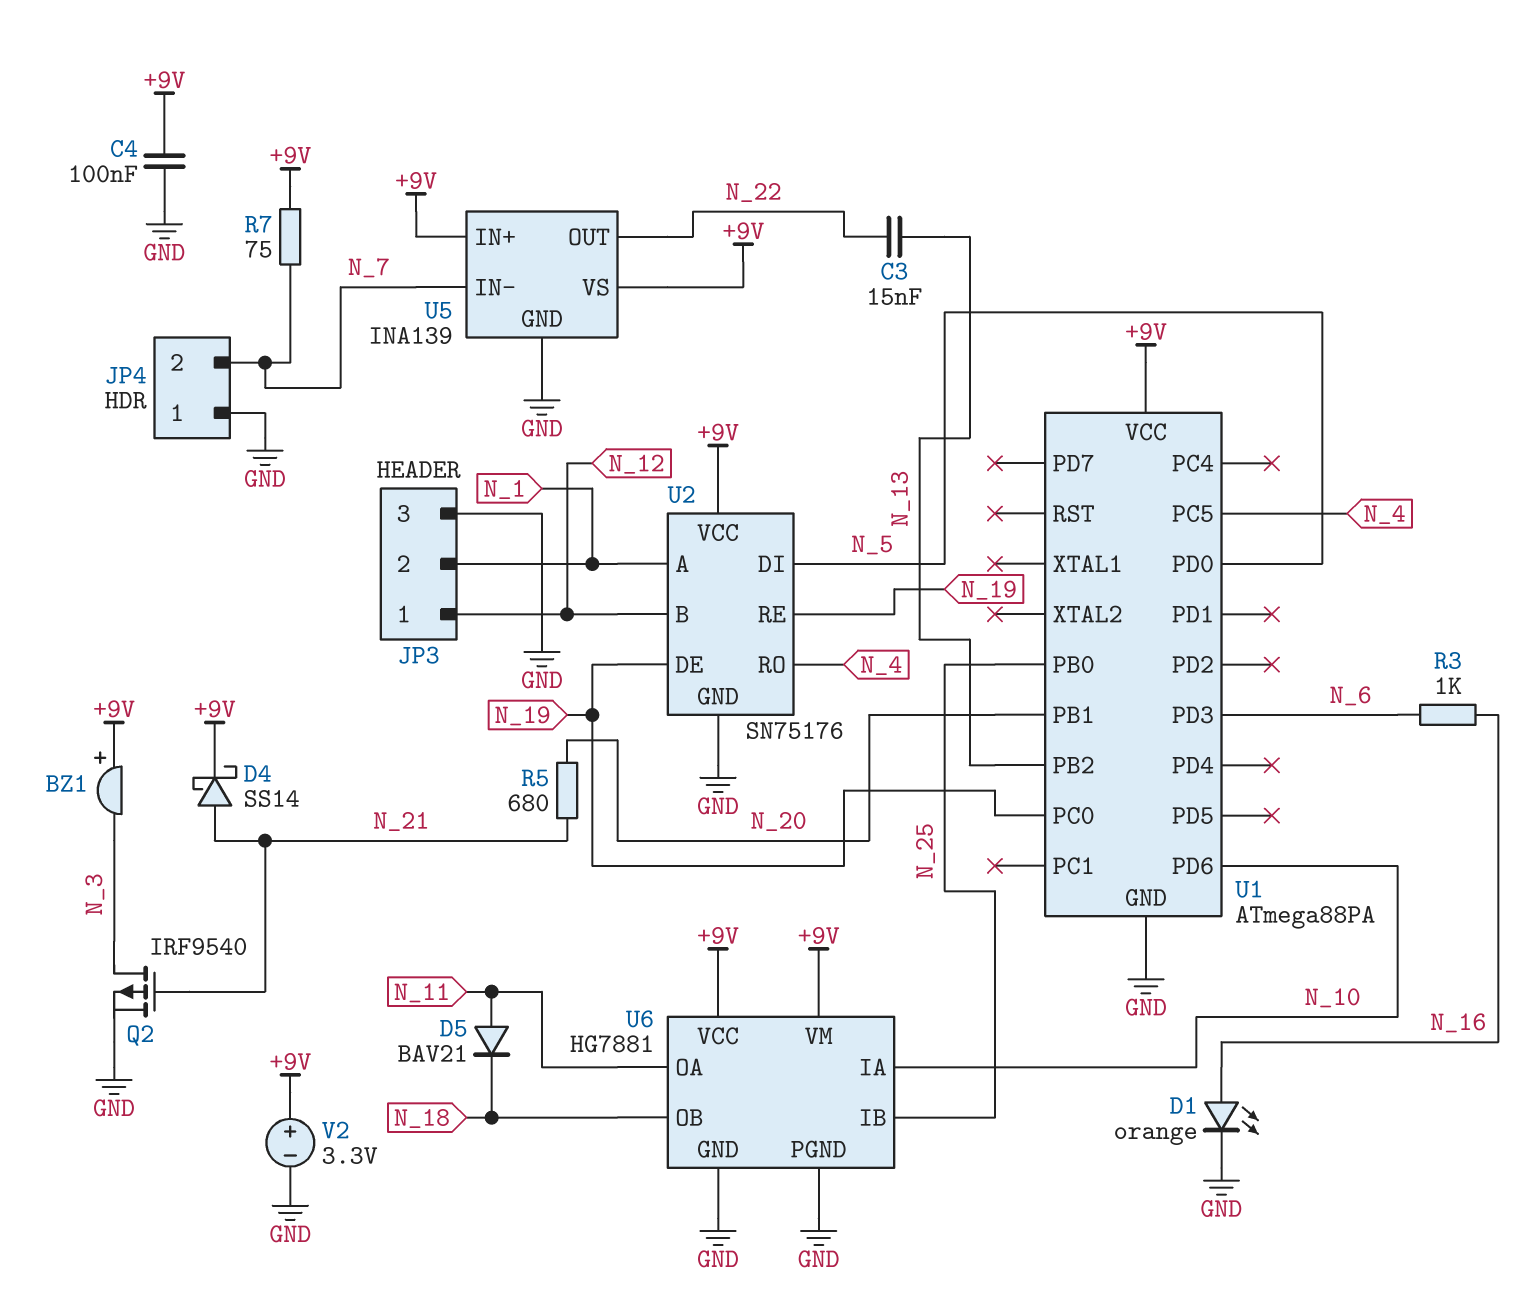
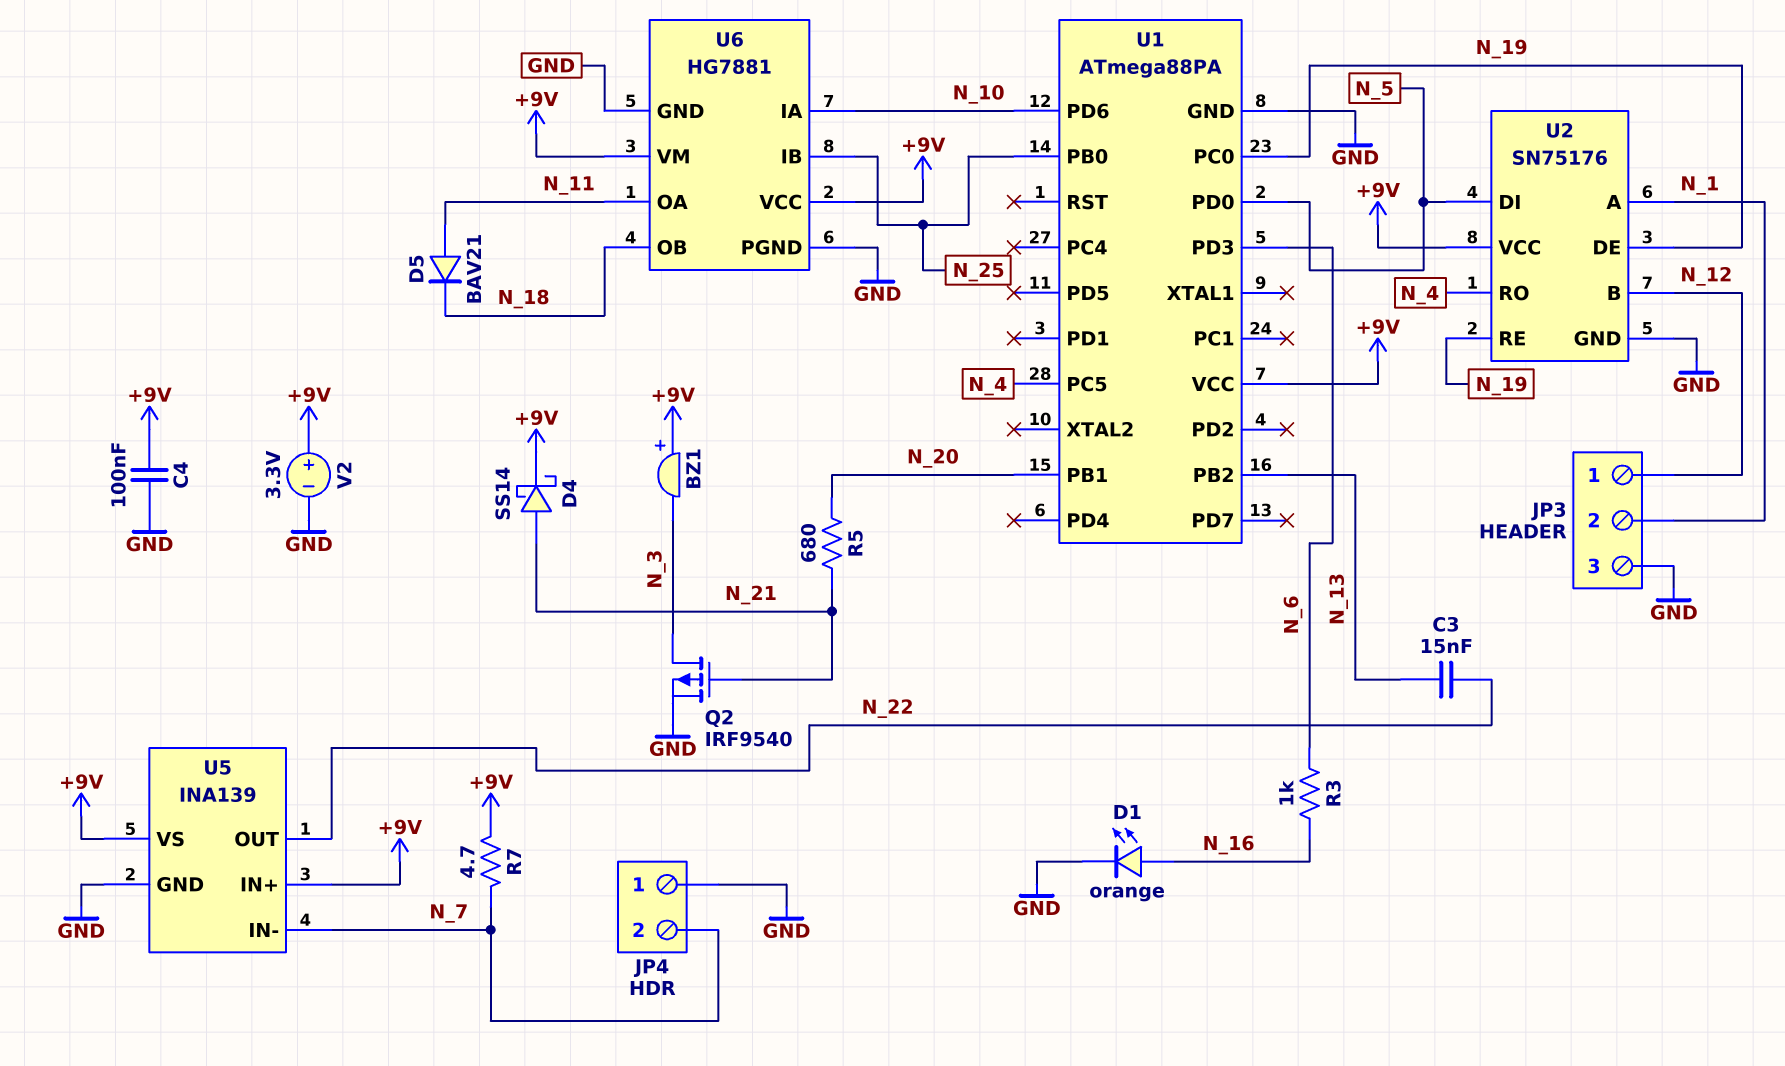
R7: 75 (+9V, N_7) -> 4.7 (+9V, N_7)

